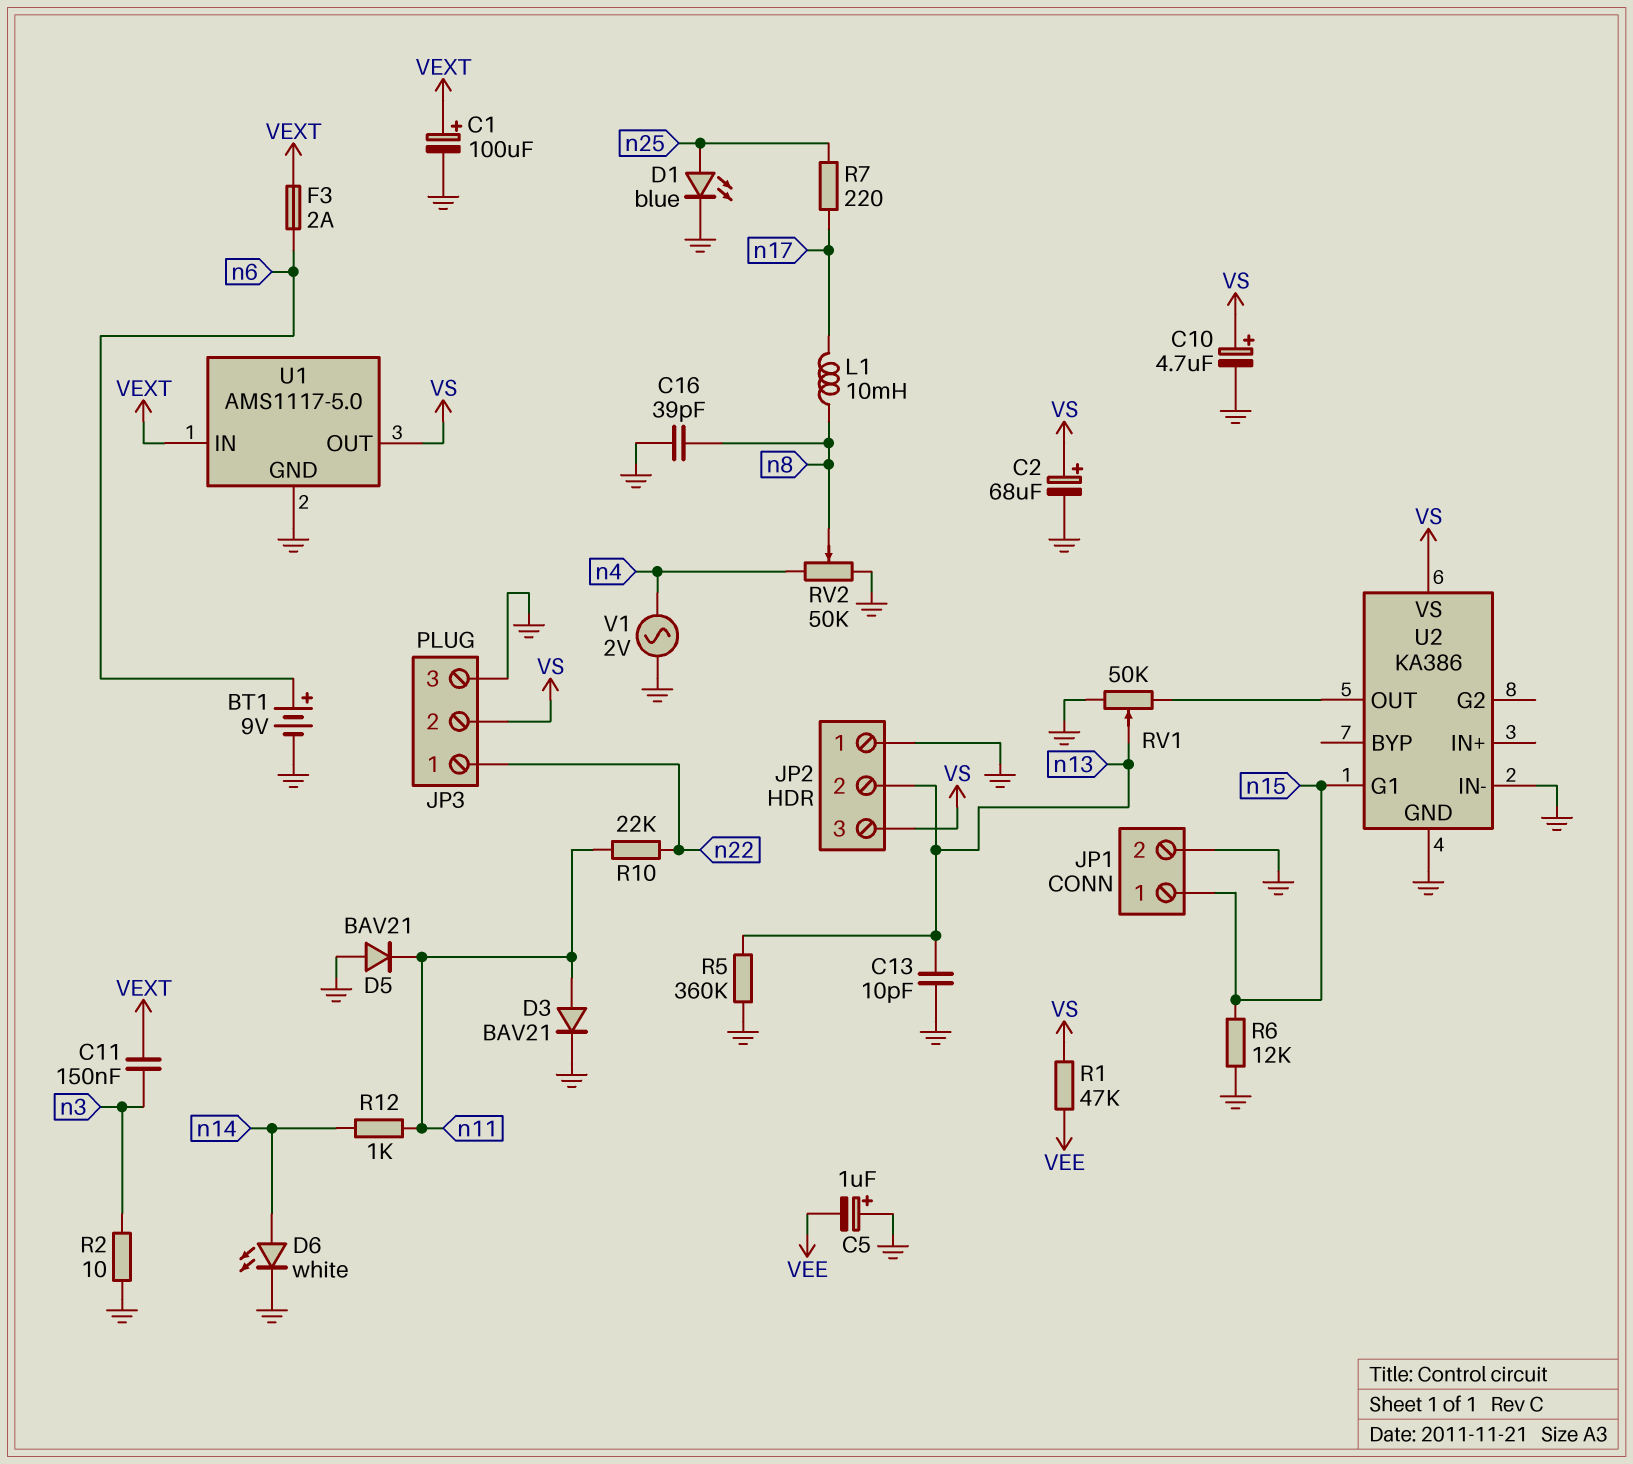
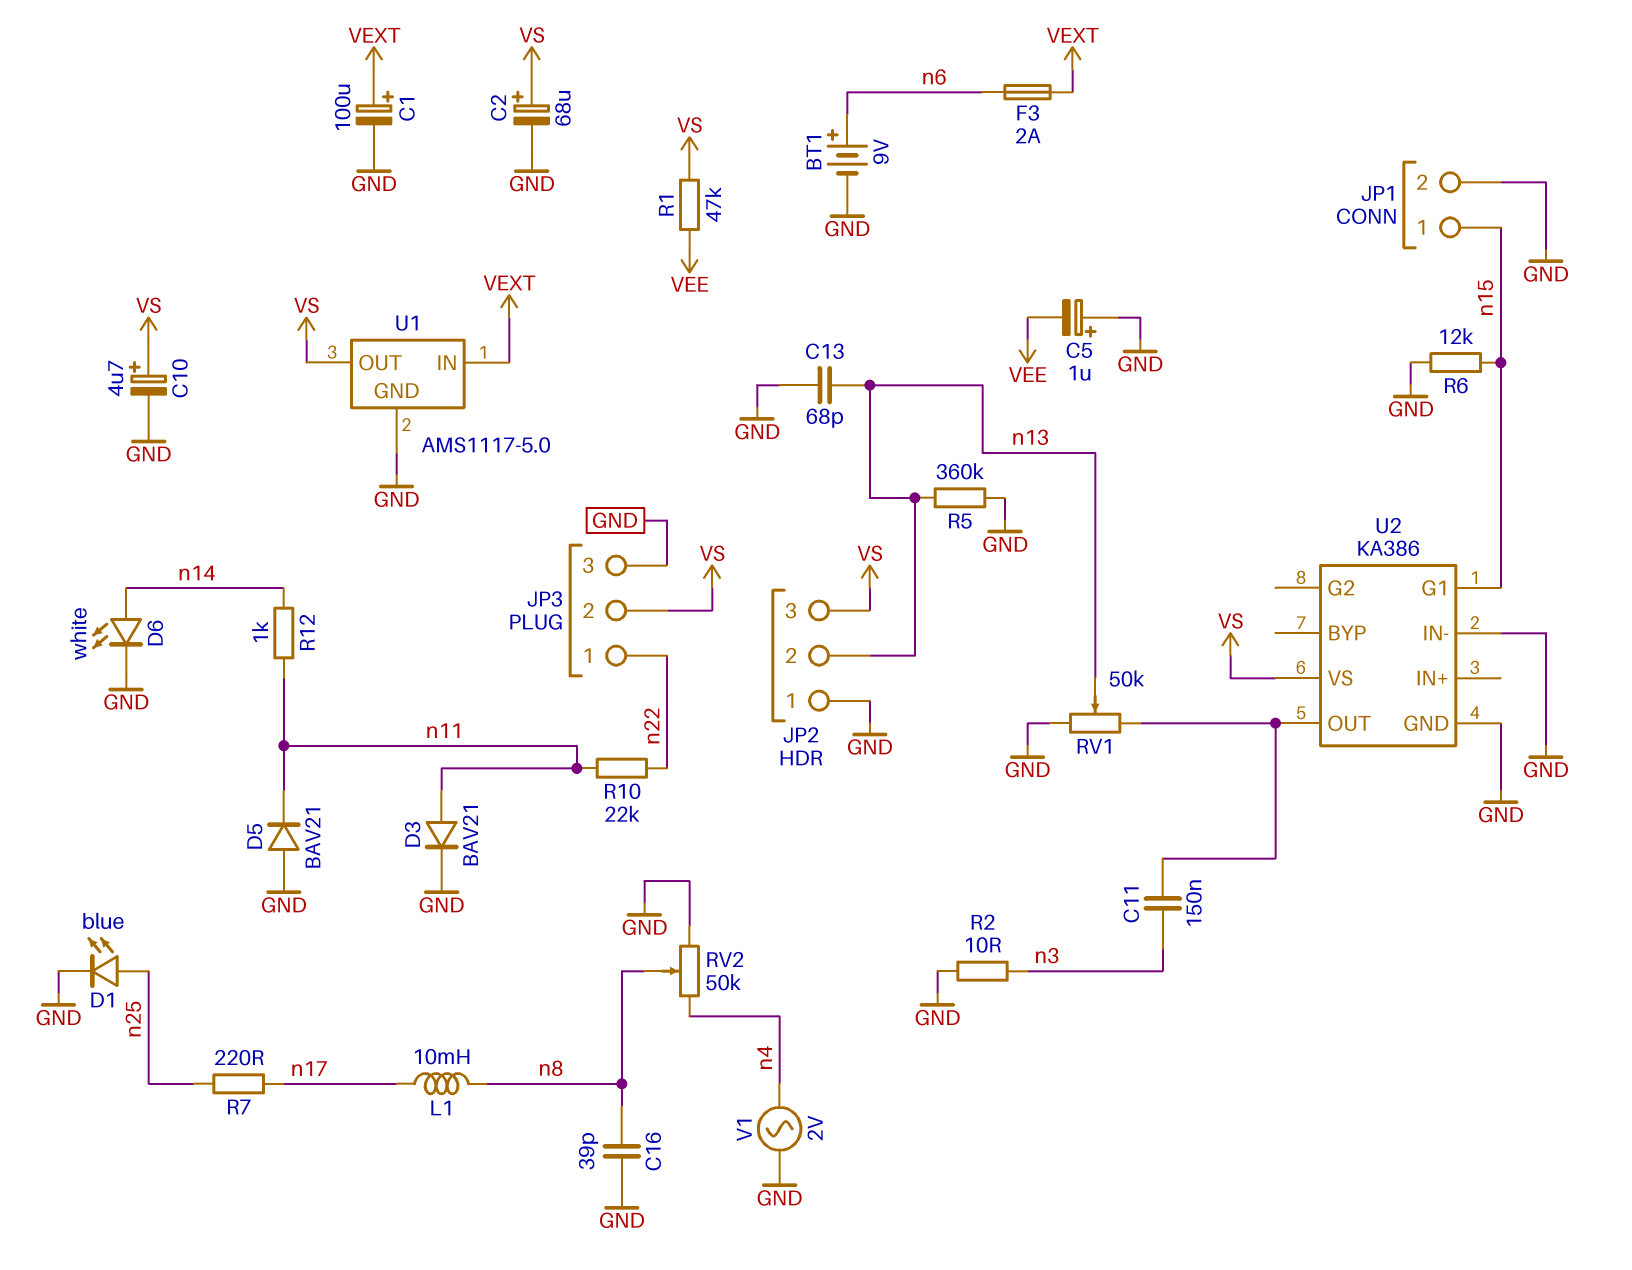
C11: 150nF (VEXT, n3) -> 150nF (U2/OUT, n3)
C13: 10pF (GND, n13) -> 68pF (GND, n13)

